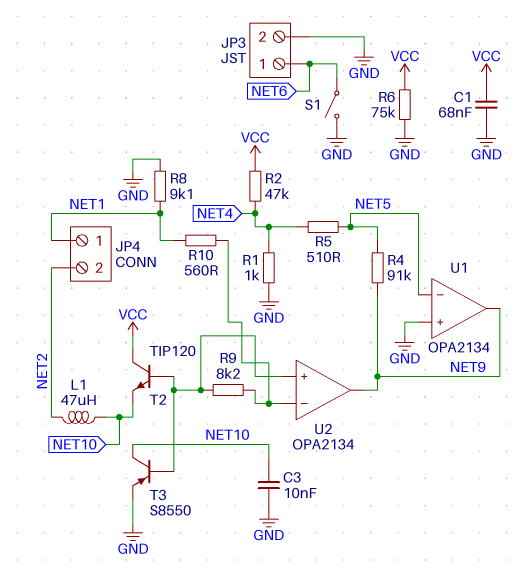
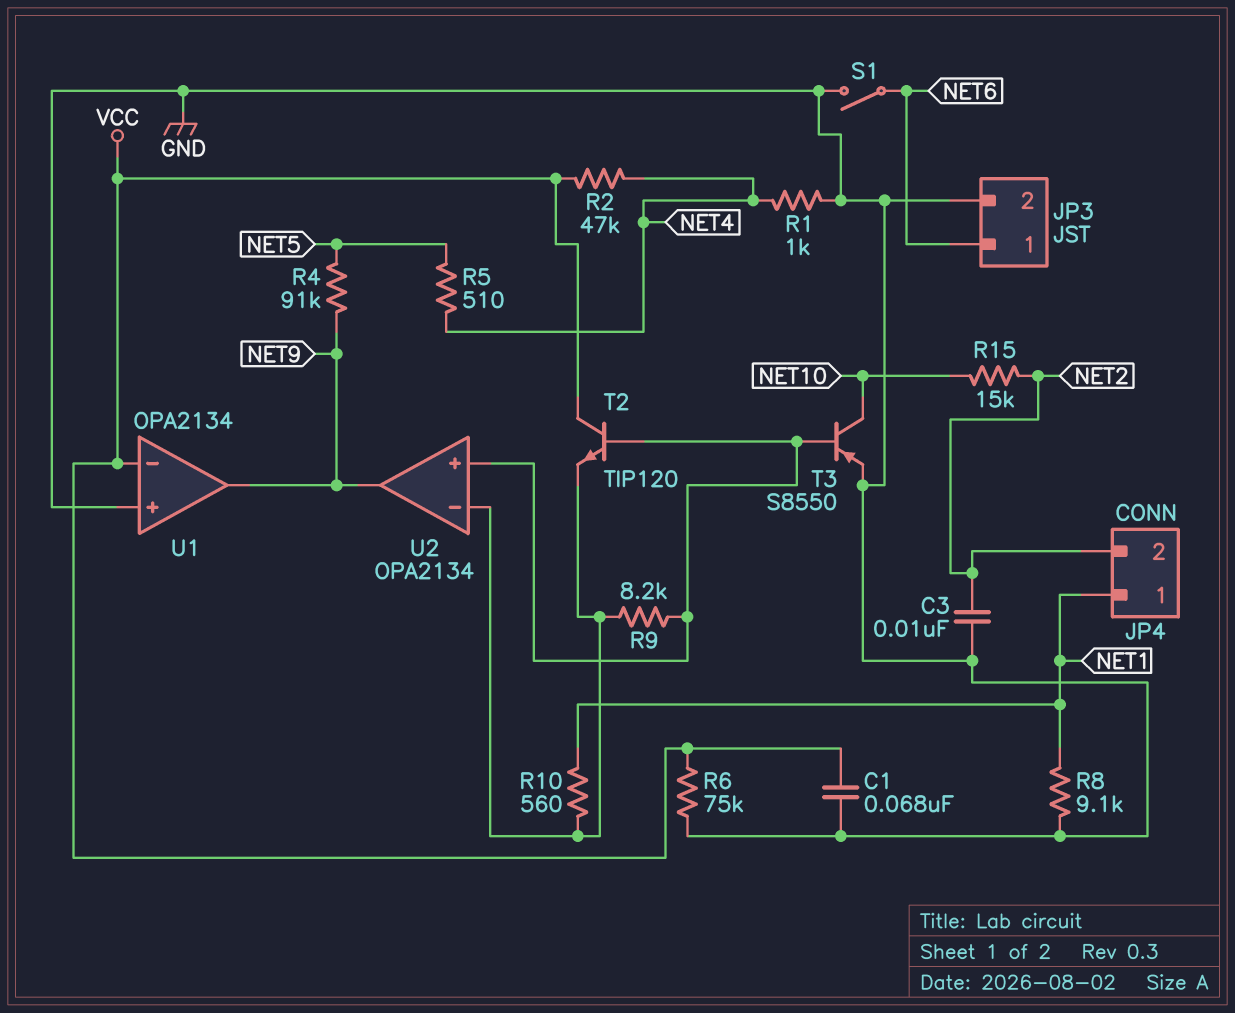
C3: 10nF (GND, NET10) -> 10nF (GND, NET2)
L1: 47uH (NET2, NET10) -> none
R15: none -> 15k (NET2, NET10)
T2: NPN TIP120 (B U2/in+, C VCC, E NET10) -> NPN TIP120 (B U2/in+, C VCC, E U2/in-)
U1 pin in-: NET5 -> VCC

